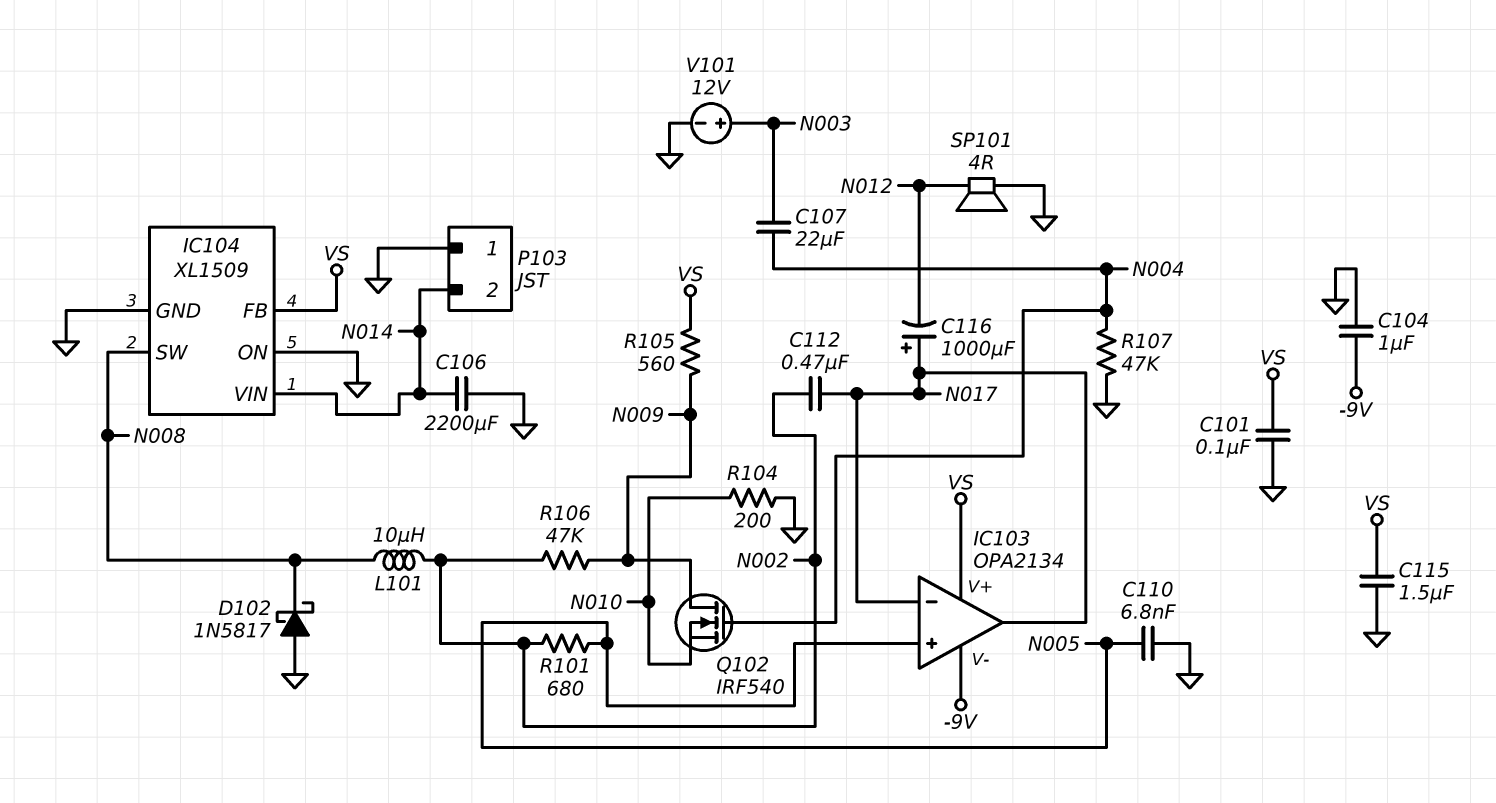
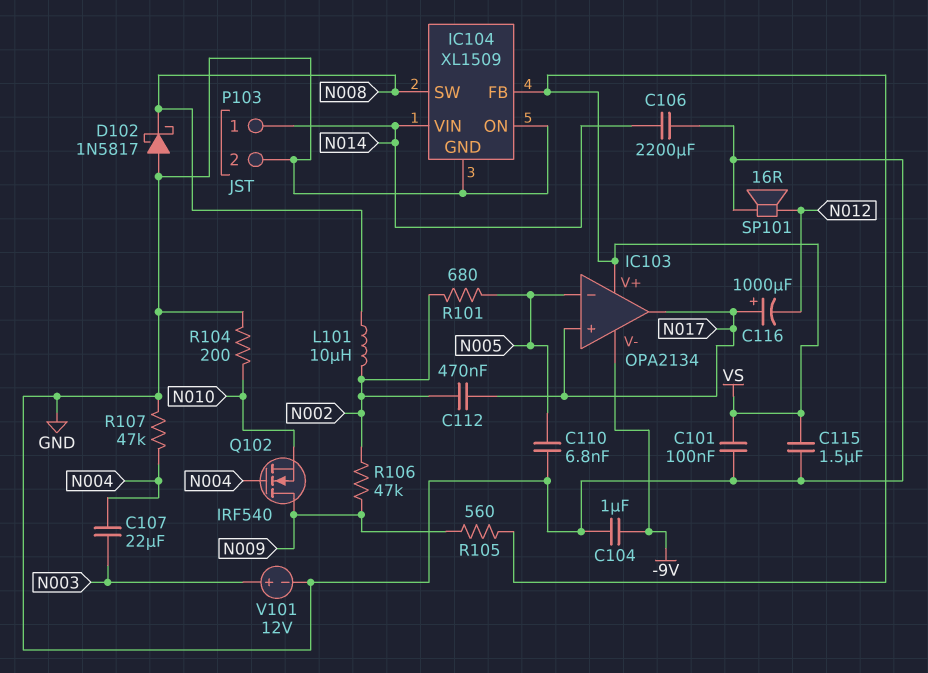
IC103 pin in+: N005 -> N017
IC103 pin in-: N017 -> N005
P103 pin 1: GND -> N014
P103 pin 2: N014 -> GND
SP101: speaker 4R (GND, N012) -> speaker 16R (GND, N012)

